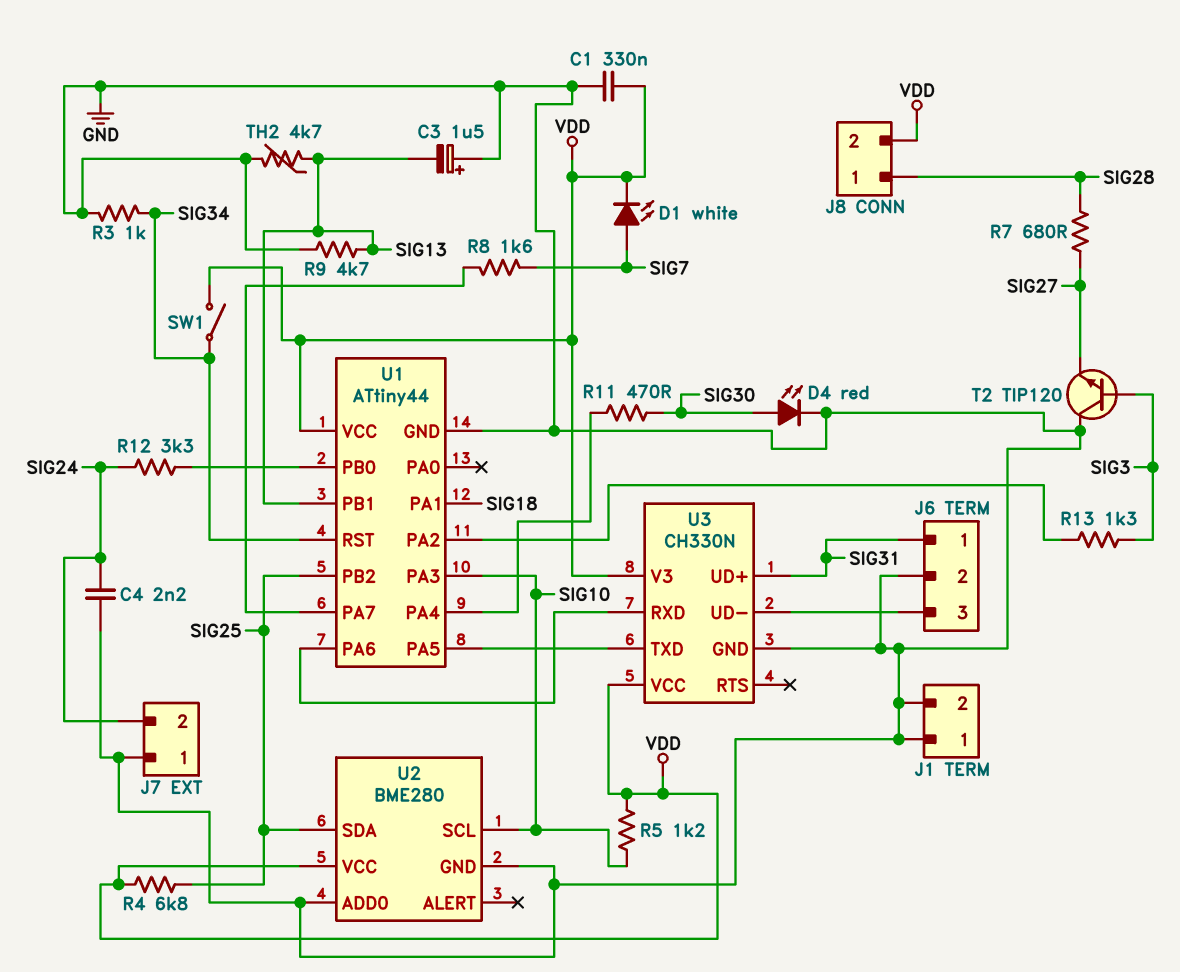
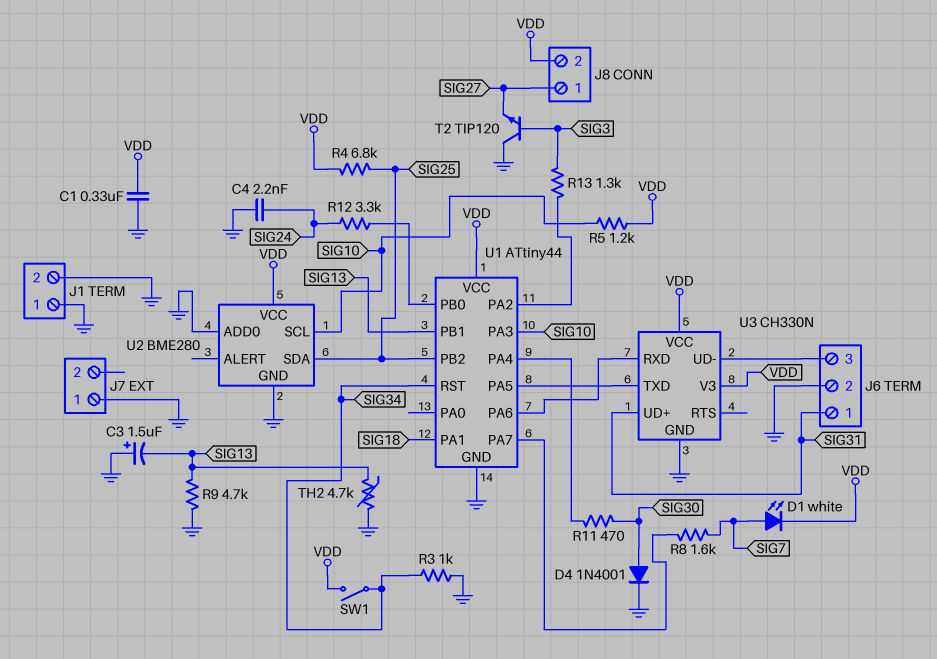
D4: LED red (A SIG30, K GND) -> diode 1N4001 (A SIG30, K GND)
J7 pin 2: SIG24 -> none
J8 pin 1: SIG28 -> SIG27
R7: 680 (SIG27, SIG28) -> none

